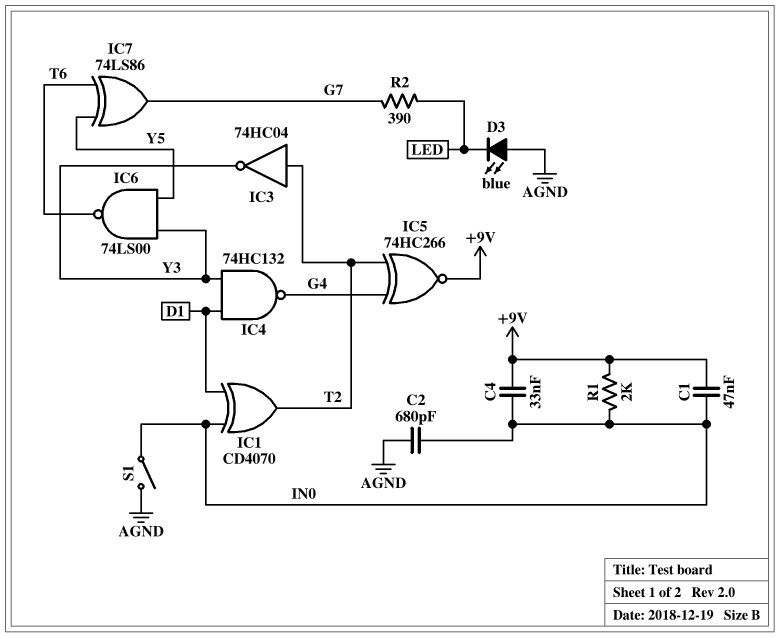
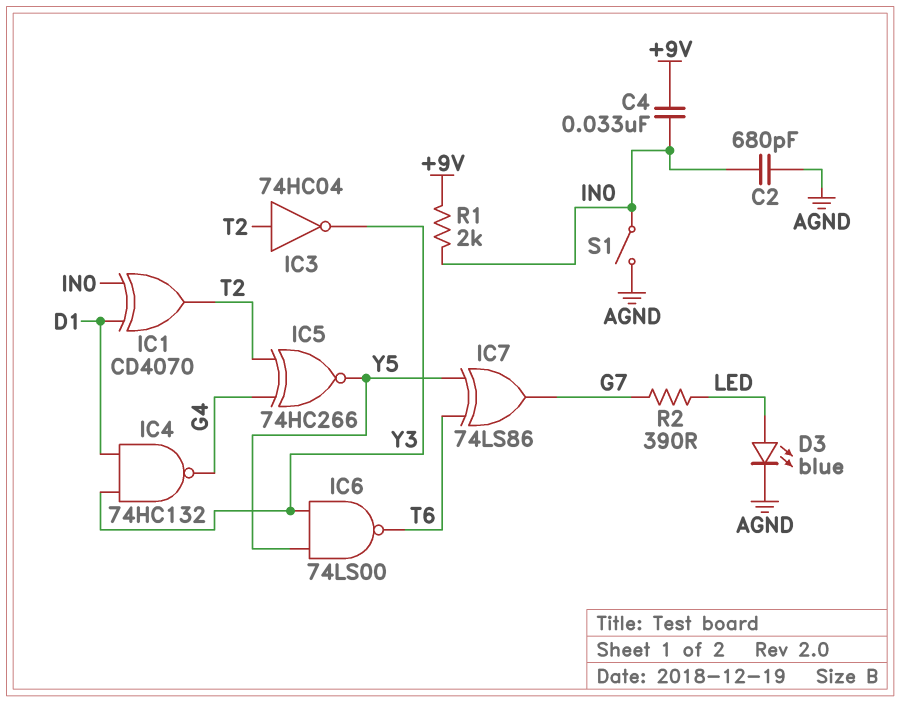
C1: 47nF (+9V, IN0) -> none
D3: LED blue (A AGND, K LED) -> LED blue (A LED, K AGND)
IC5: XNOR 74HC266 (in G4, in T2, out +9V) -> XNOR 74HC266 (in G4, in T2, out Y5)

